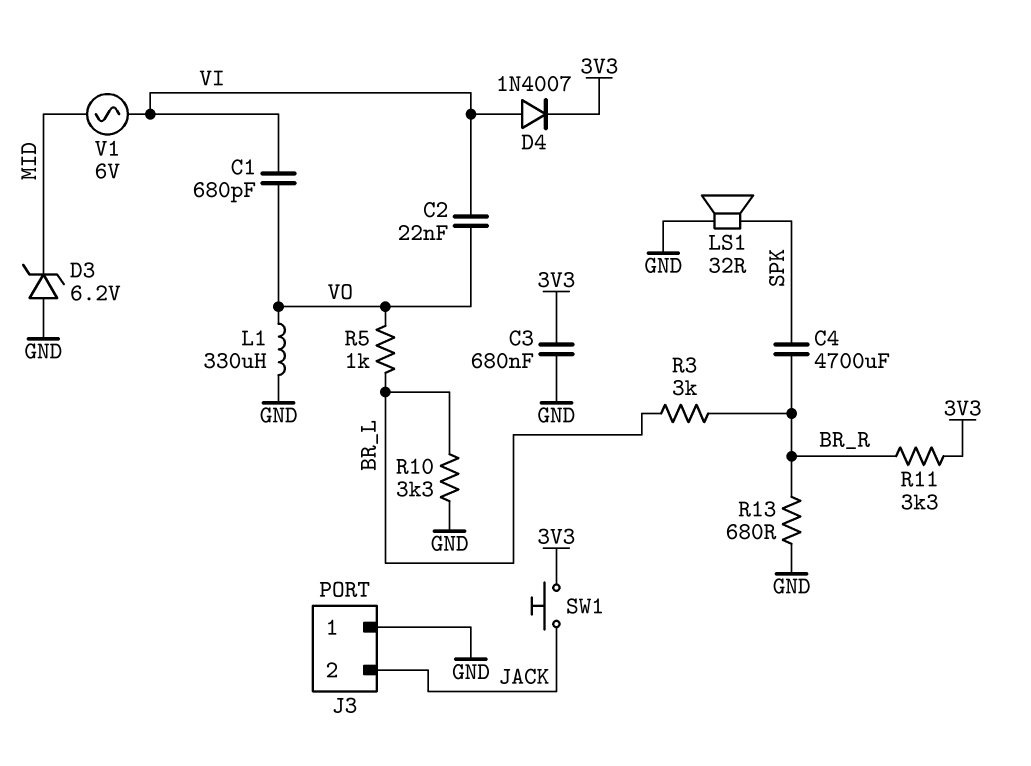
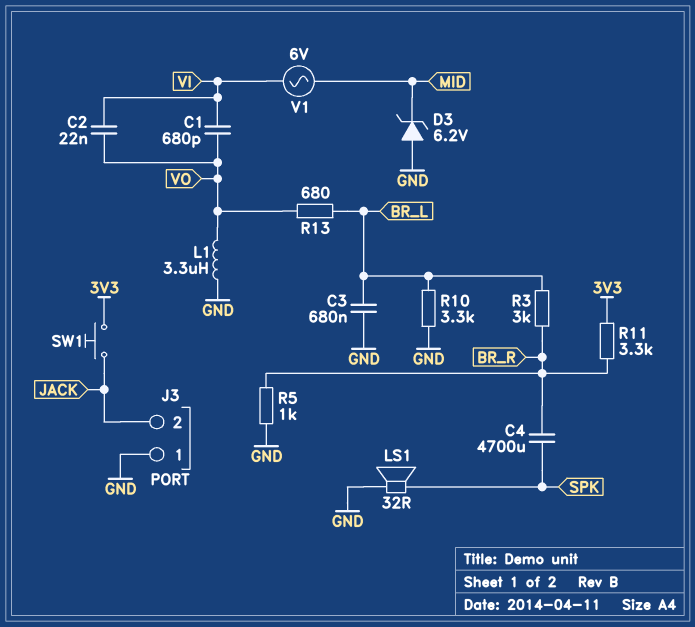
C3: 680nF (3V3, GND) -> 680nF (BR_L, GND)
D4: diode 1N4007 (A VI, K 3V3) -> none
L1: 330uH (GND, VO) -> 3.3uH (GND, VO)
R5: 1k (BR_L, VO) -> 1k (BR_R, GND)
R13: 680 (BR_R, GND) -> 680 (BR_L, VO)

